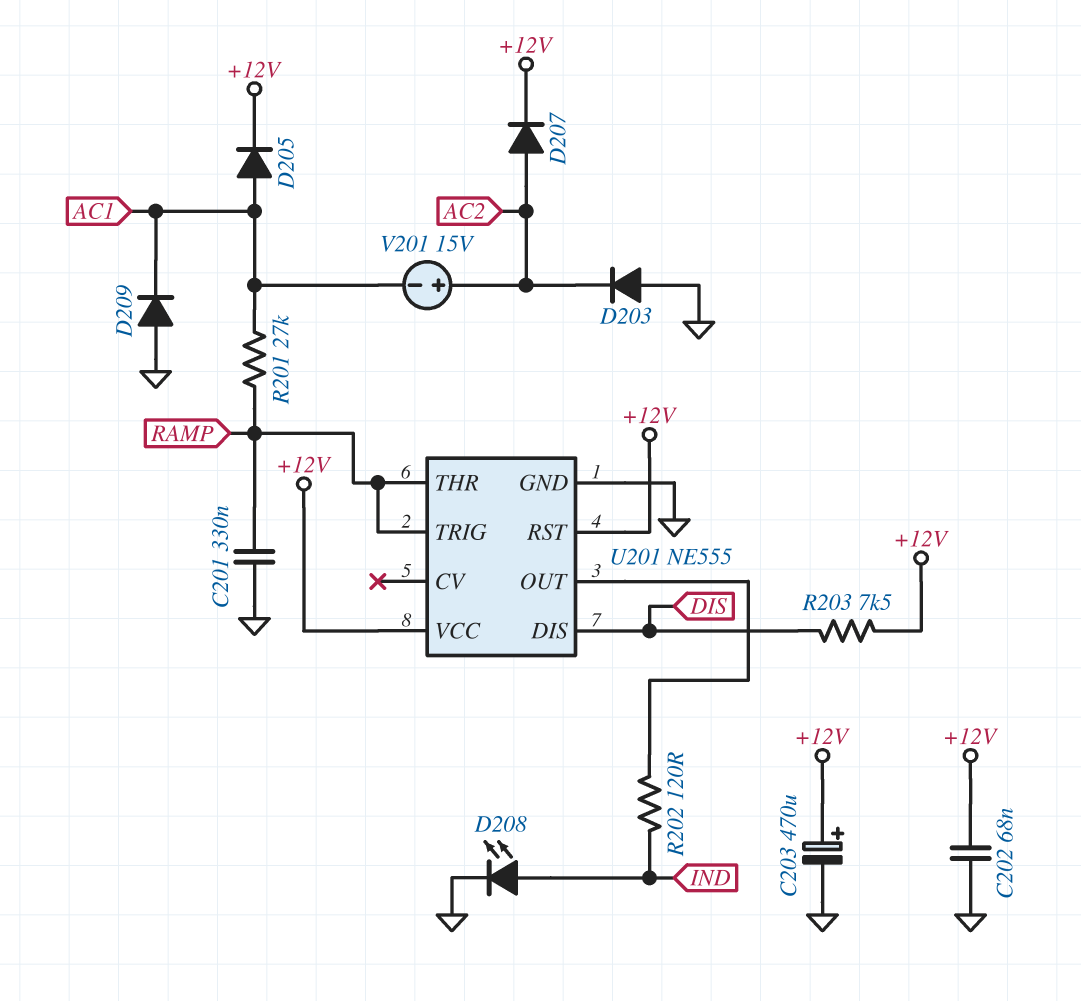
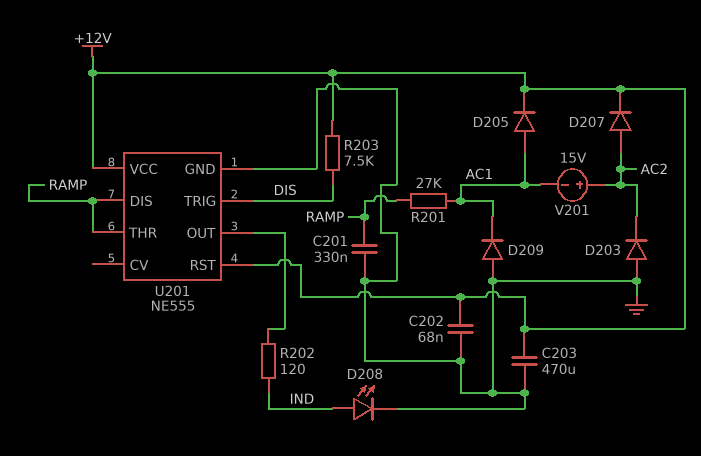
C203: 470uF (plus +12V, minus GND) -> 470uF (+12V, GND)
U201 pin DIS: DIS -> RAMP
U201 pin TRIG: RAMP -> DIS

